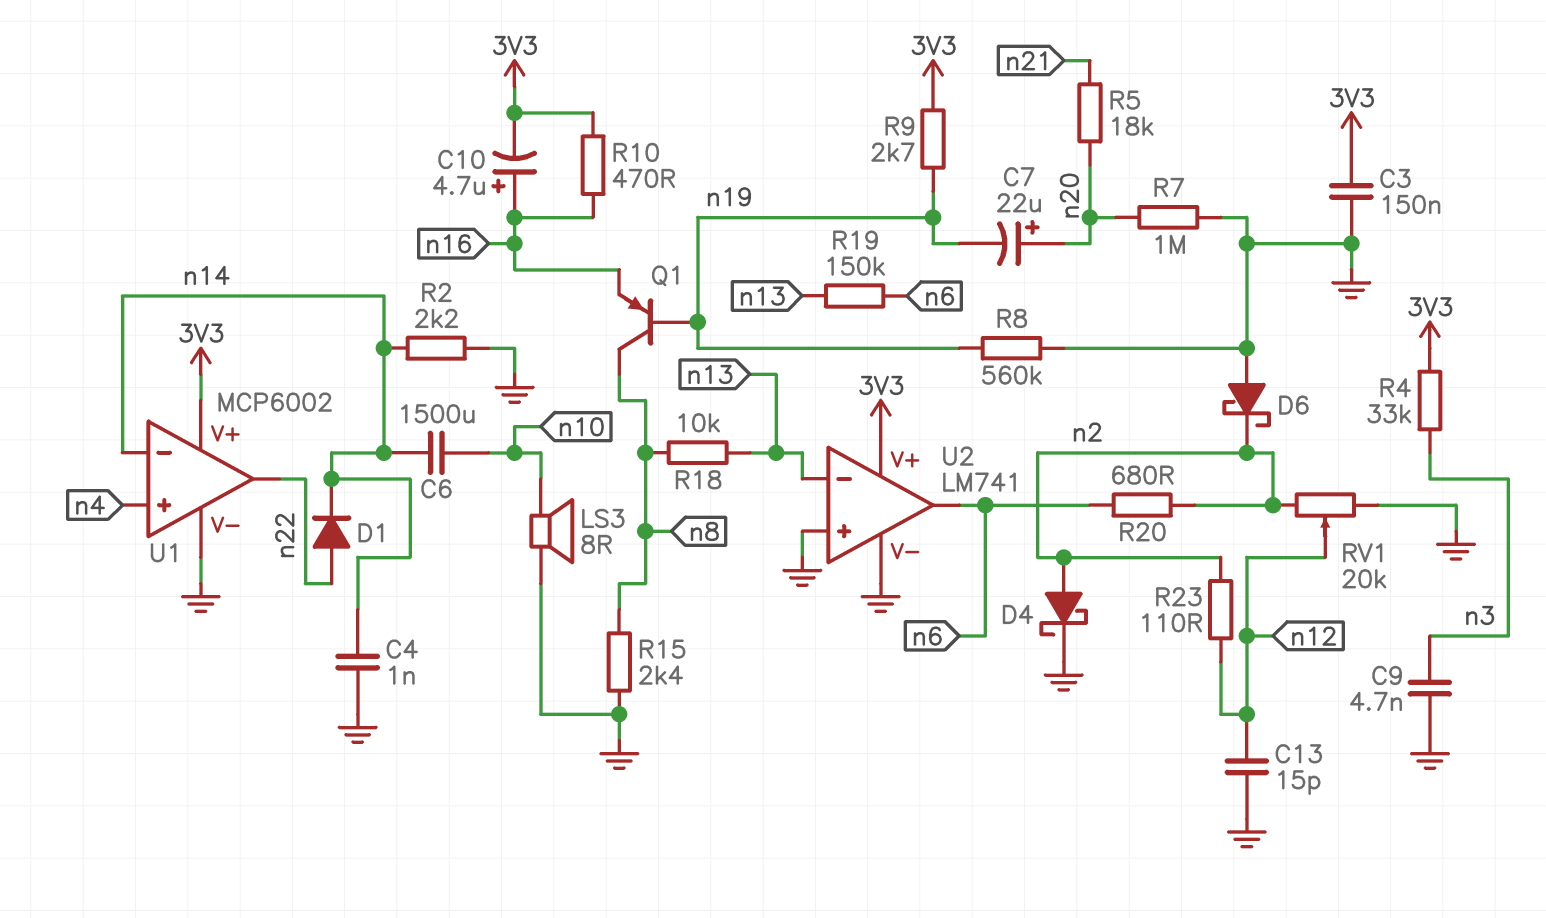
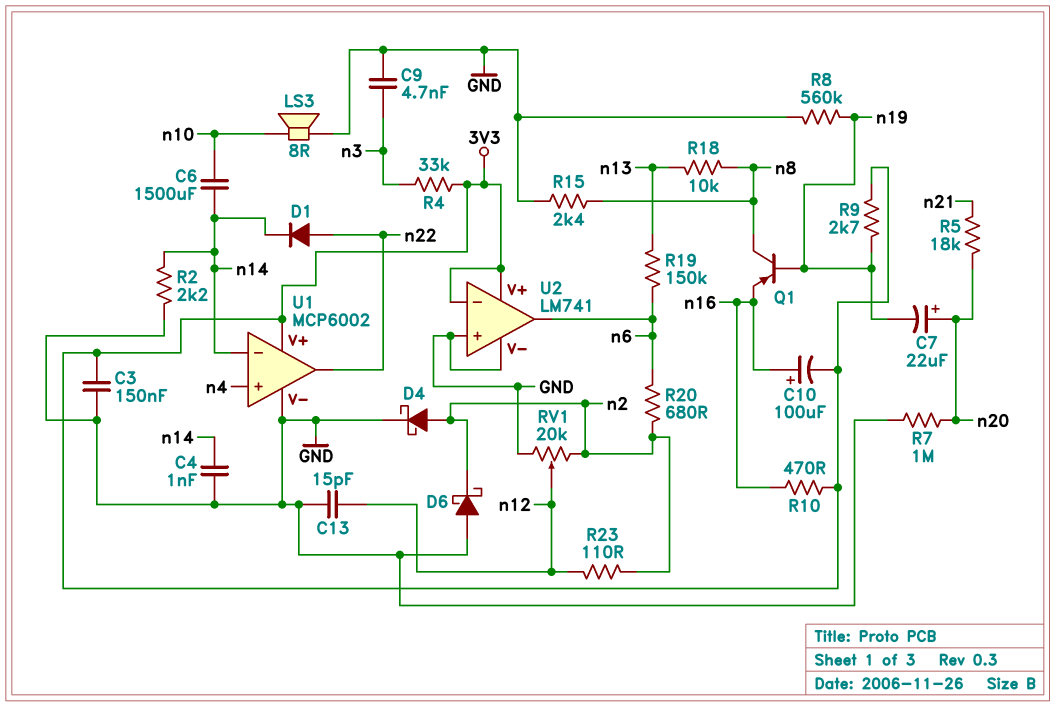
C10: 4.7uF (plus n16, minus 3V3) -> 100uF (plus n16, minus 3V3)
U2 pin in-: n13 -> 3V3

